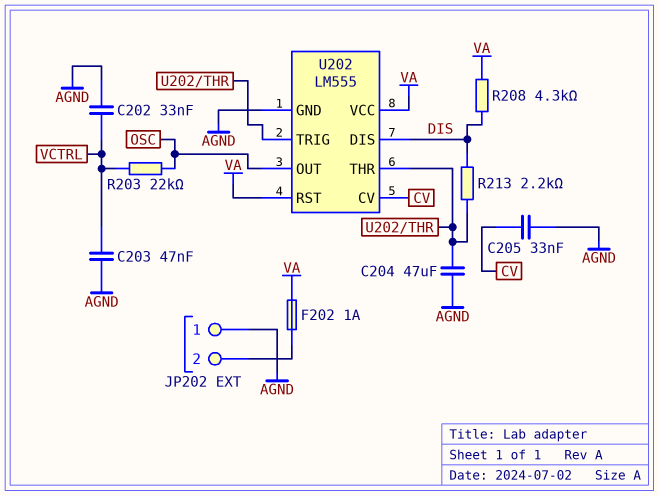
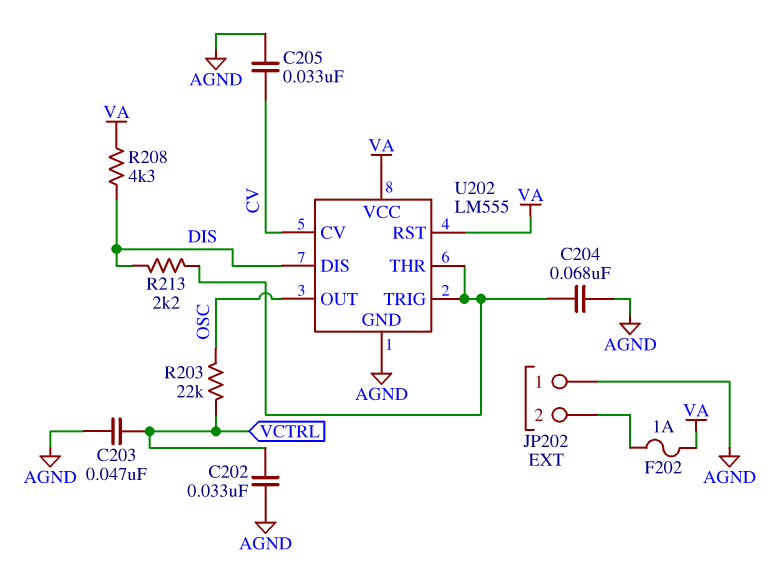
C204: 47uF (AGND, U202/THR) -> 68nF (AGND, U202/THR)

